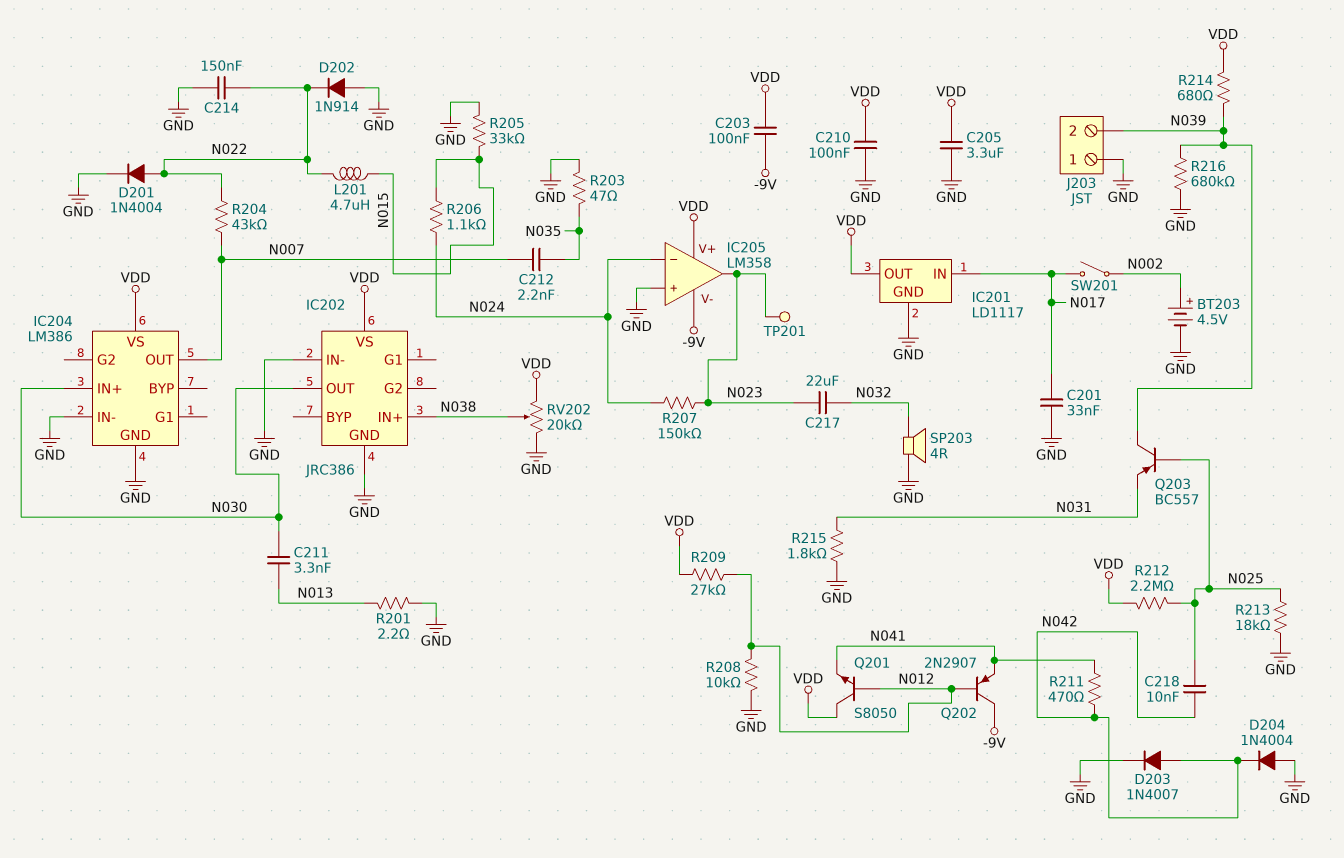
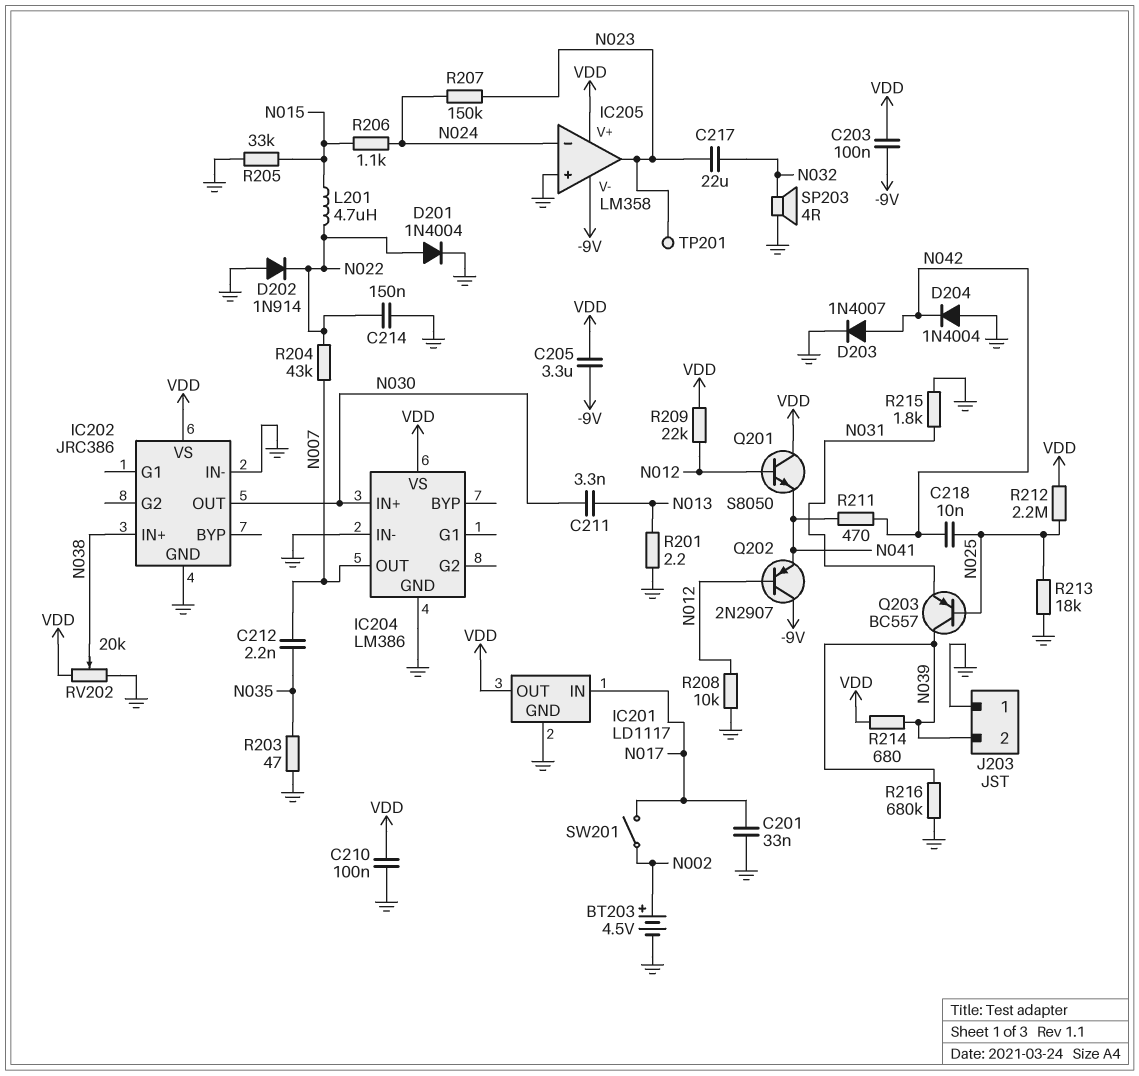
C205: 3.3uF (GND, VDD) -> 3.3uF (-9V, VDD)
R209: 27k (N012, VDD) -> 22k (N012, VDD)

